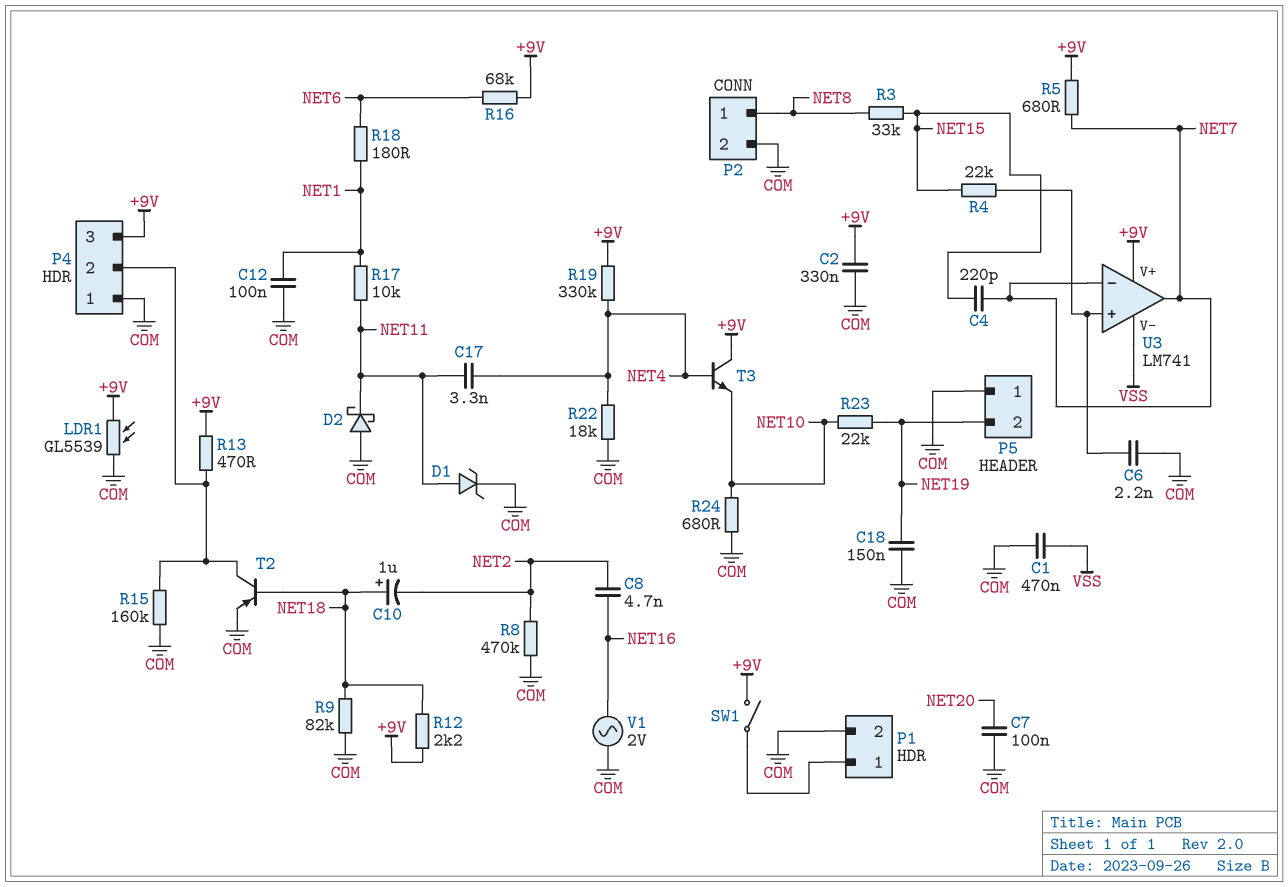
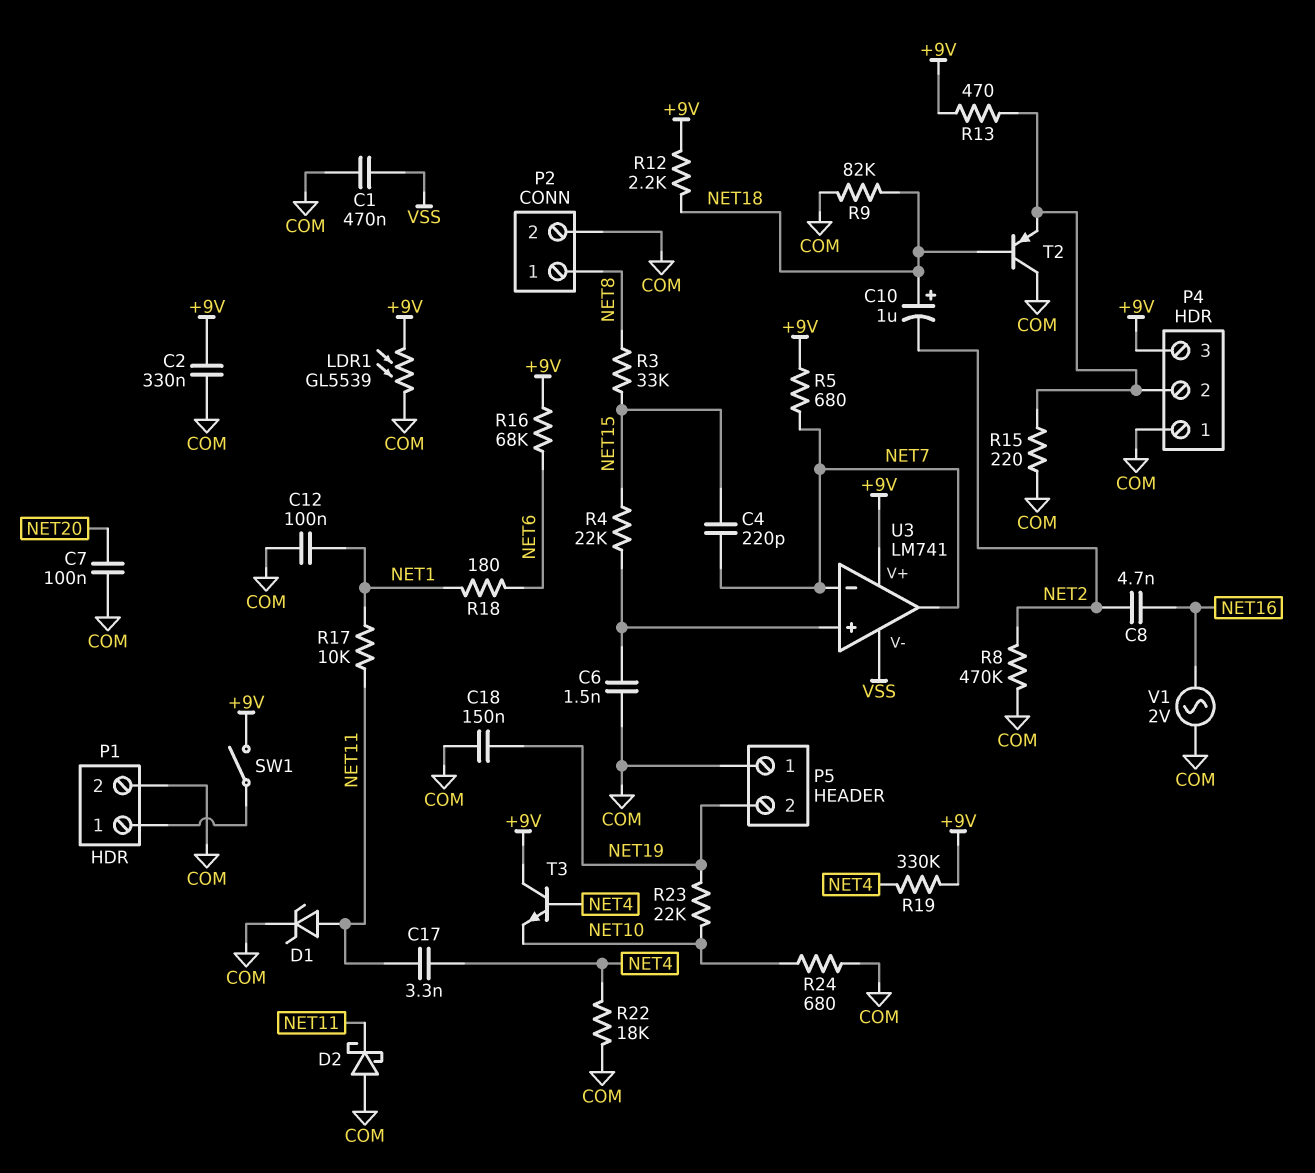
C6: 2.2nF (COM, U3/in+) -> 1.5nF (COM, U3/in+)
R15: 160k (COM, P4/2) -> 220 (COM, P4/2)
T2: PNP (B NET18, C P4/2, E COM) -> PNP (B NET18, C COM, E P4/2)

